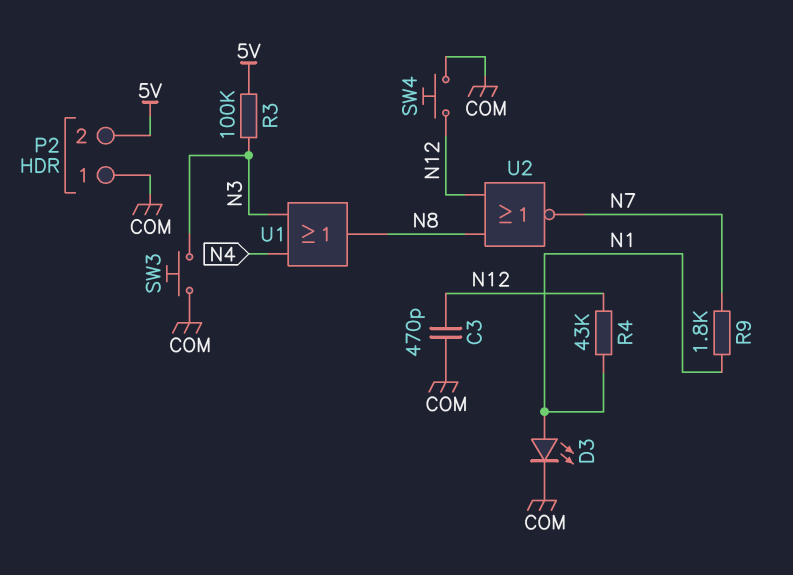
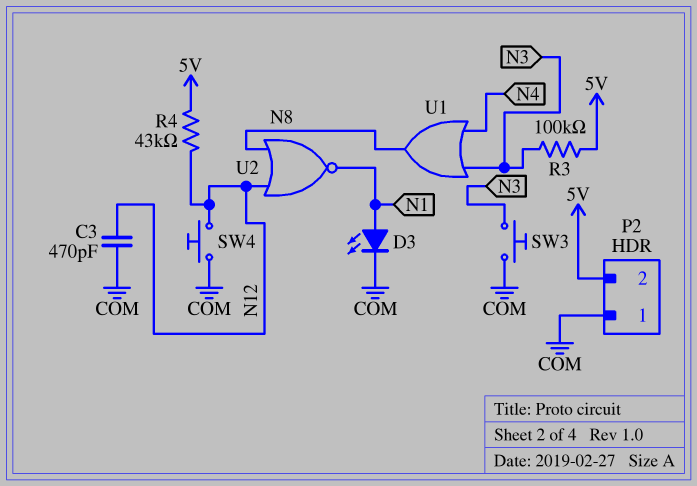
R4: 43k (N1, N12) -> 43k (5V, N12)
R9: 1.8k (N1, N7) -> none
U2: NOR (in N8, in N12, out N7) -> NOR (in N8, in N12, out N1)

